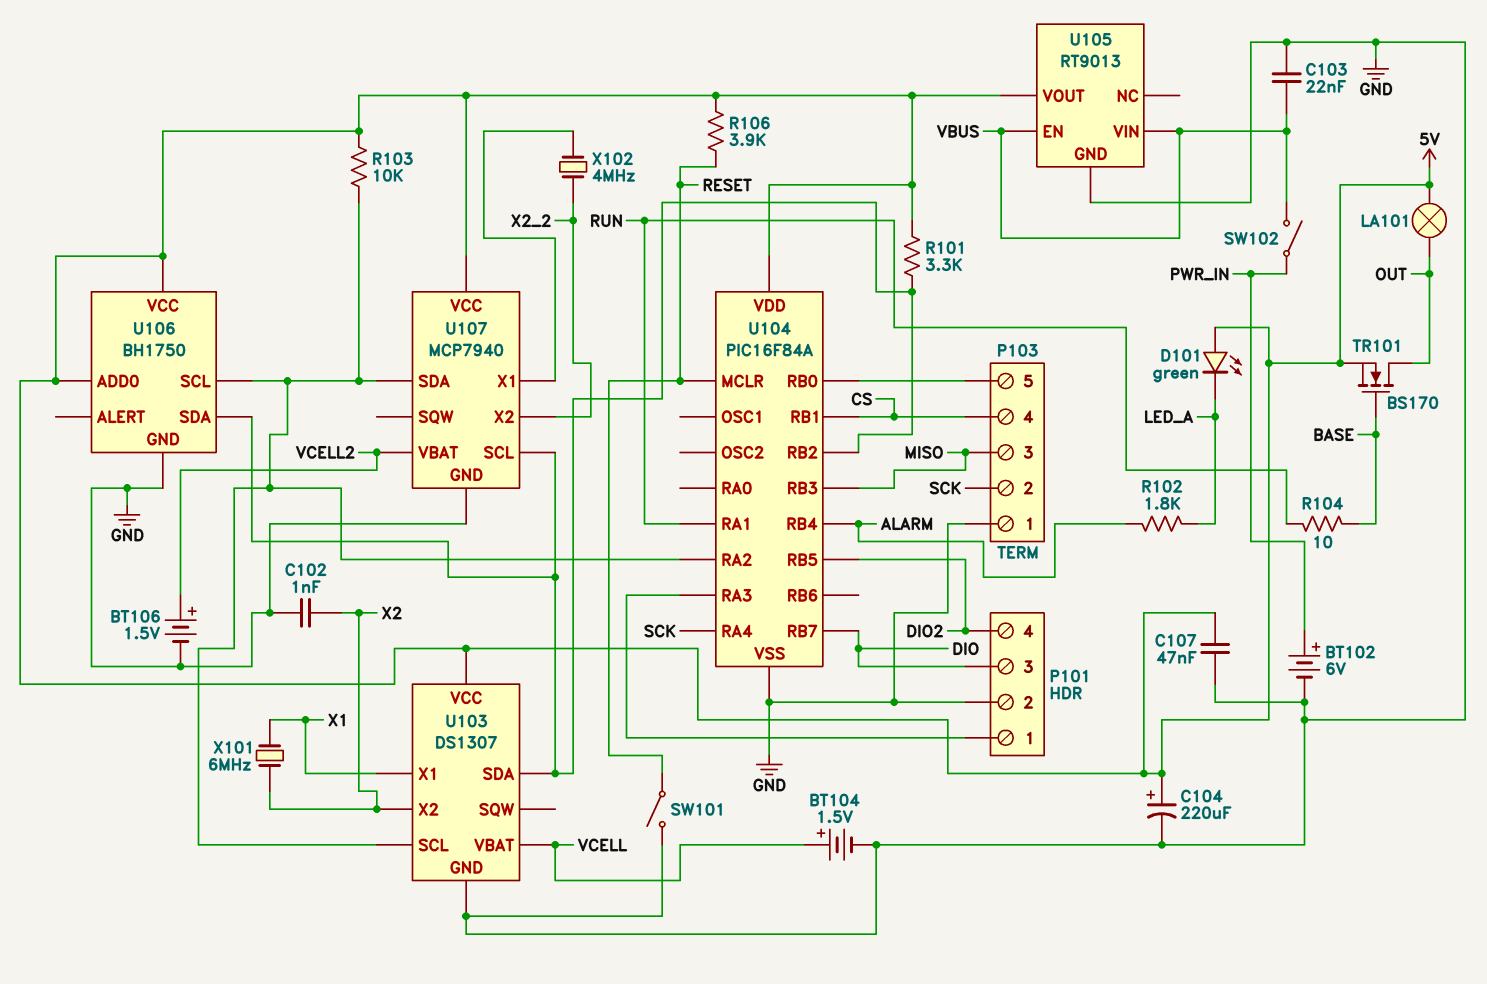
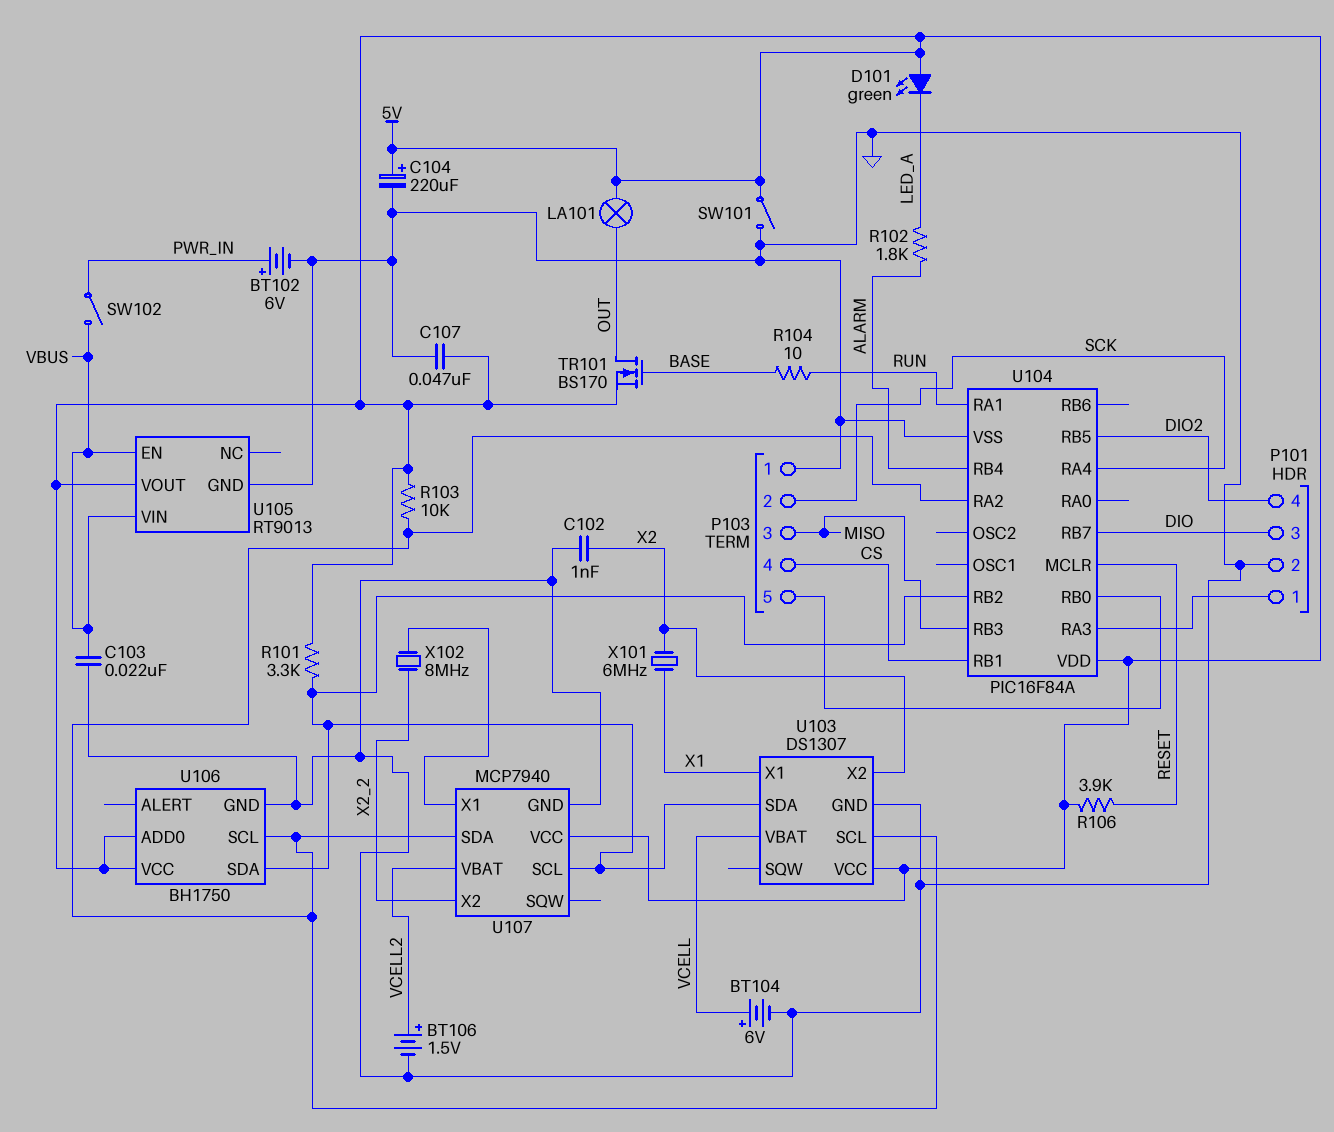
BT104: 1.5V (plus VCELL, minus GND) -> 6V (plus VCELL, minus GND)
SW101: switch (GND, RESET) -> switch (5V, GND)
X102: 4MHz (U107/X1, X2_2) -> 8MHz (U107/X1, X2_2)

